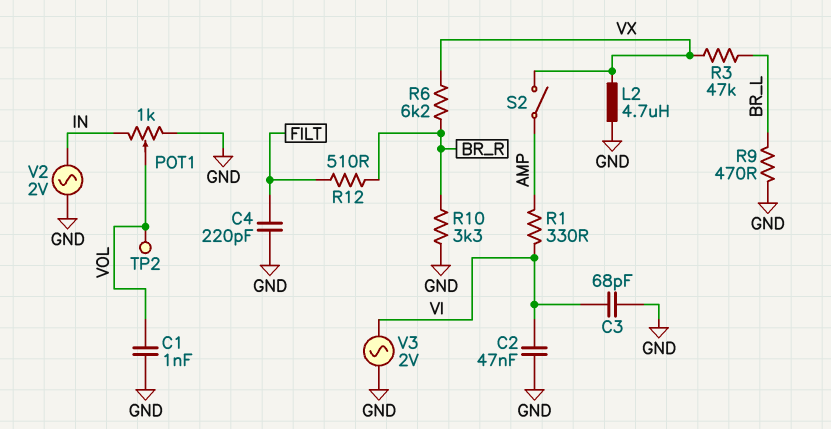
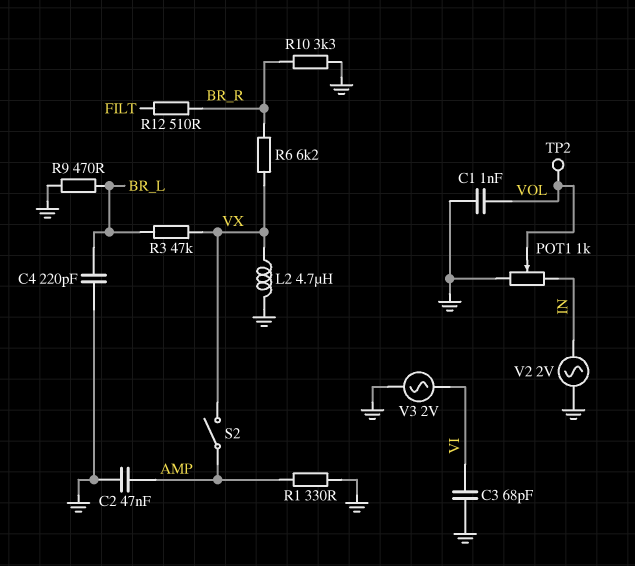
C2: 47nF (GND, VI) -> 47nF (AMP, GND)
C4: 220pF (FILT, GND) -> 220pF (BR_L, GND)
R1: 330 (AMP, VI) -> 330 (AMP, GND)

